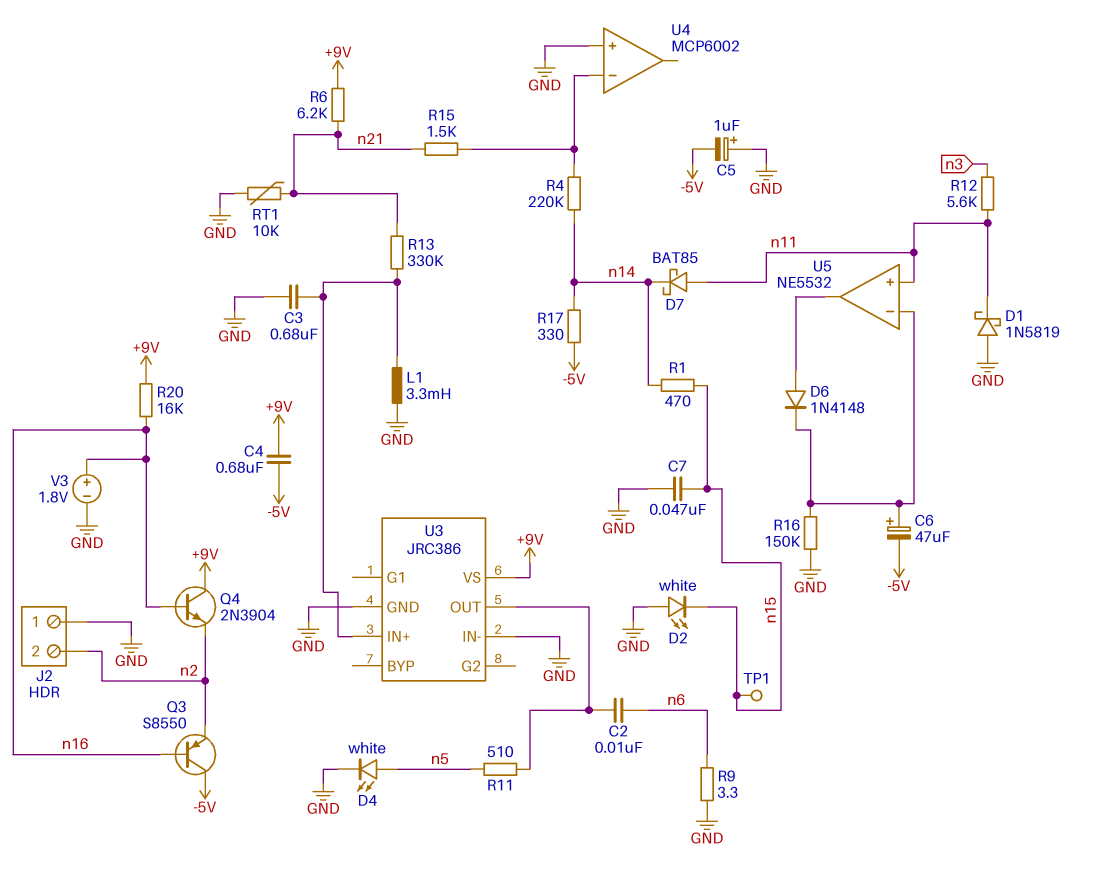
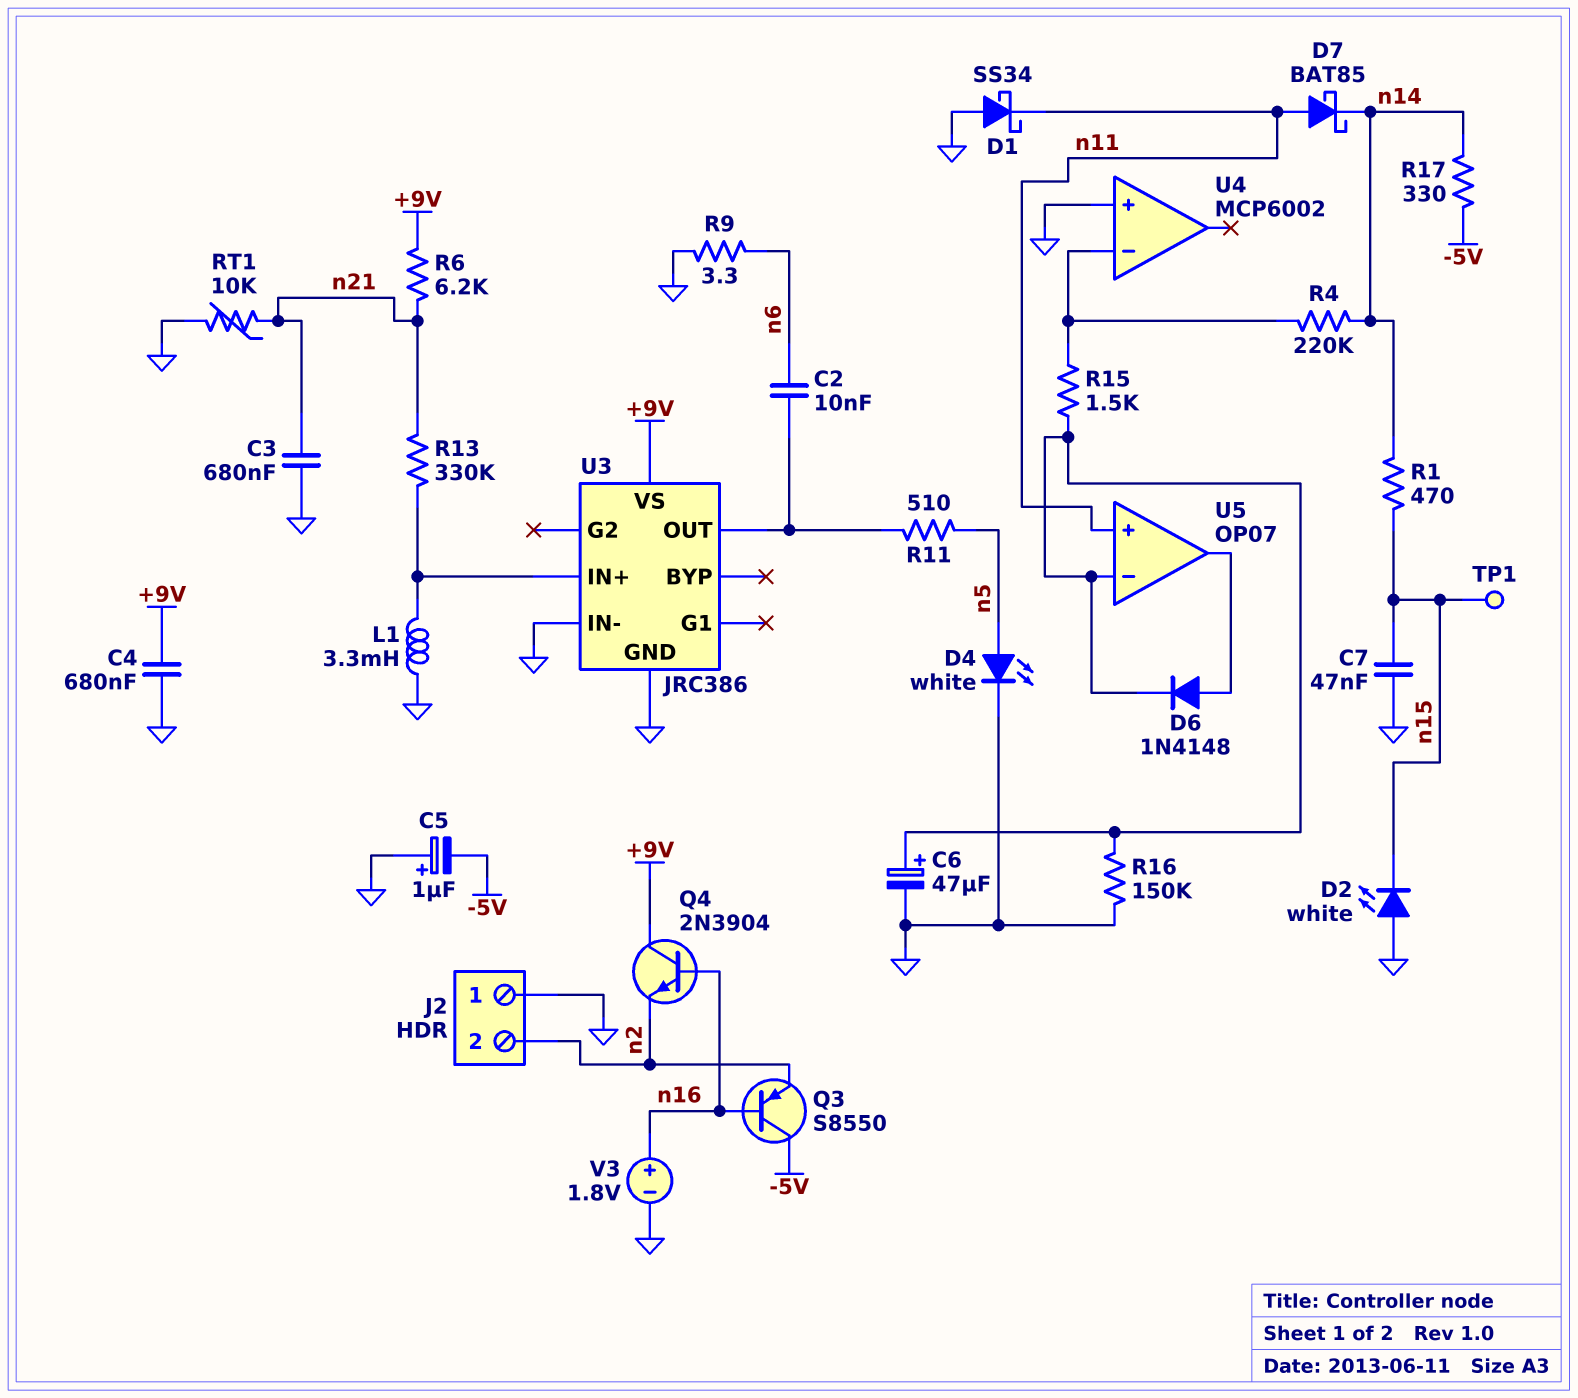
C3: 680nF (GND, U3/IN+) -> 680nF (GND, n21)
C4: 680nF (+9V, -5V) -> 680nF (+9V, GND)
C6: 47uF (plus U5/in-, minus -5V) -> 47uF (plus U5/in-, minus GND)
D1: schottky 1N5819 (A GND, K n11) -> schottky SS34 (A GND, K n11)
R12: 5.6k (n3, n11) -> none
R15: 1.5k (U4/in-, n21) -> 1.5k (U4/in-, U5/in-)
R20: 16k (+9V, n16) -> none
U5: NE5532 -> OP07

